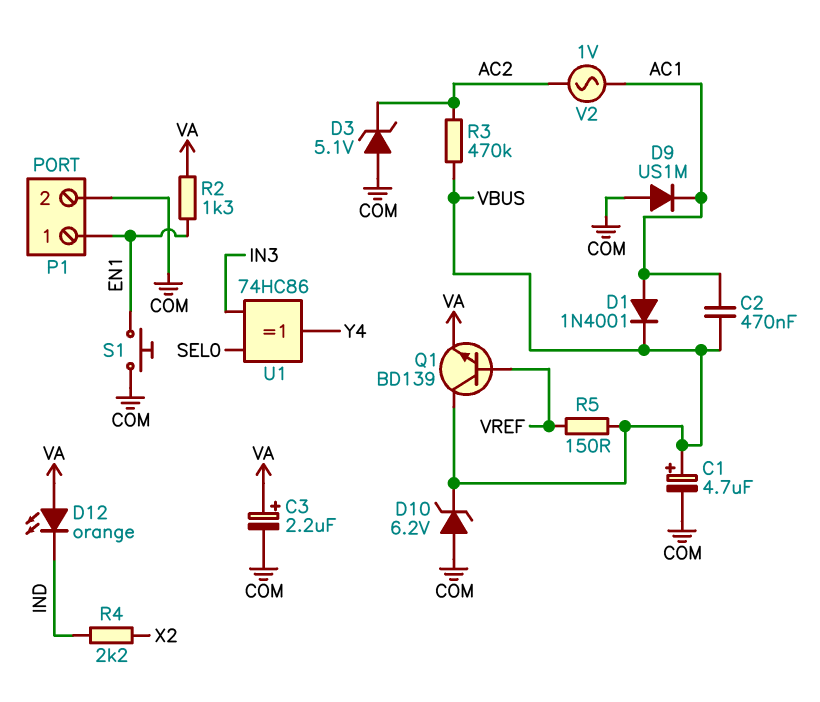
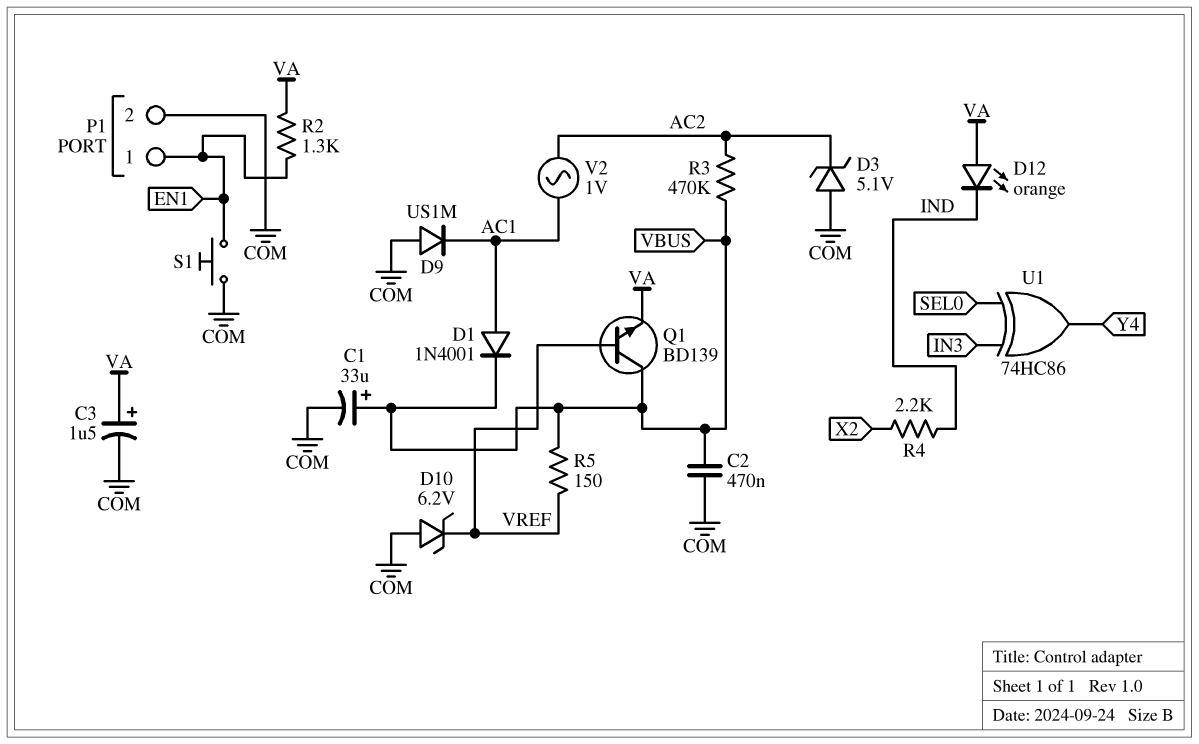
C1: 4.7uF (plus VBUS, minus COM) -> 33uF (plus VBUS, minus COM)
C2: 470nF (AC1, VBUS) -> 470nF (COM, VBUS)
C3: 2.2uF (plus VA, minus COM) -> 1.5uF (plus VA, minus COM)
D10: zener 6.2V (A COM, K VBUS) -> zener 6.2V (A COM, K VREF)

